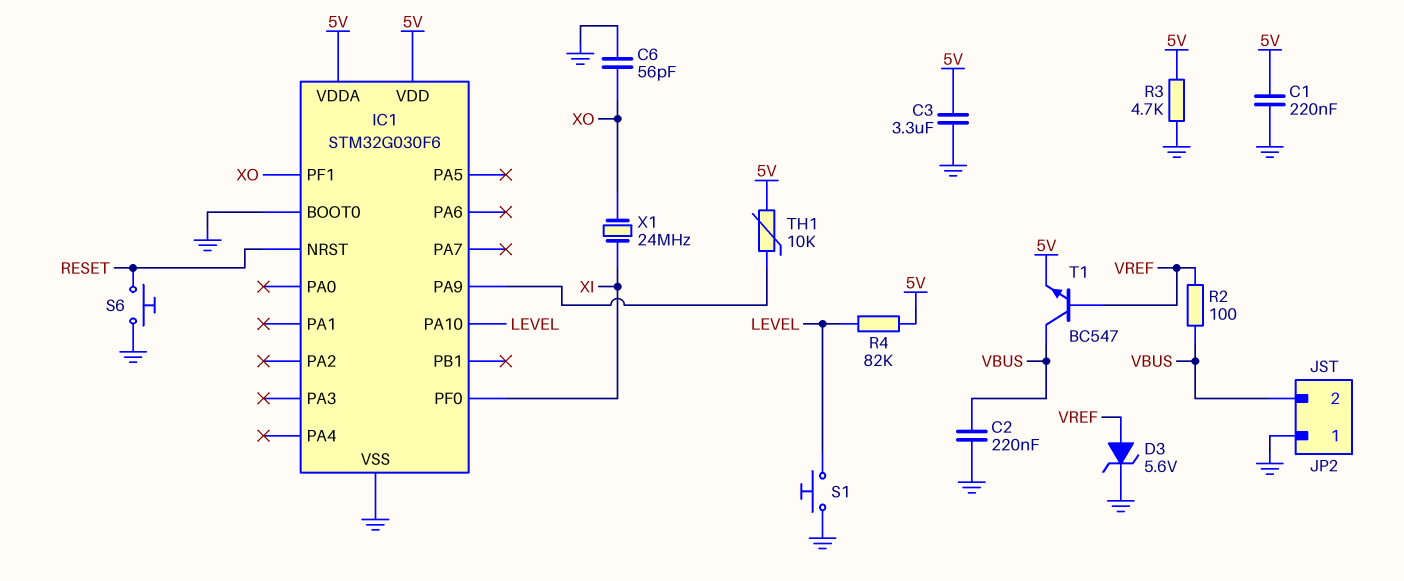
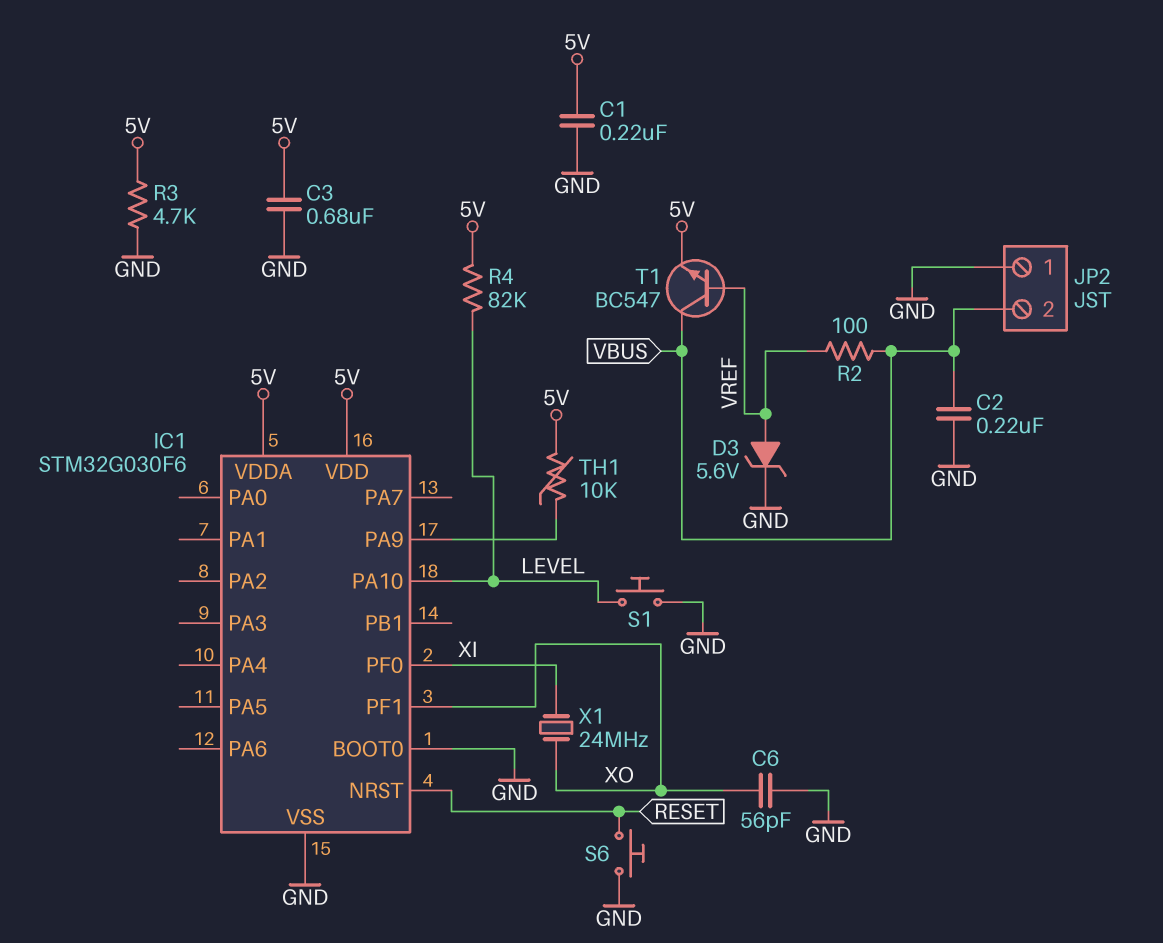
C3: 3.3uF (5V, GND) -> 680nF (5V, GND)

